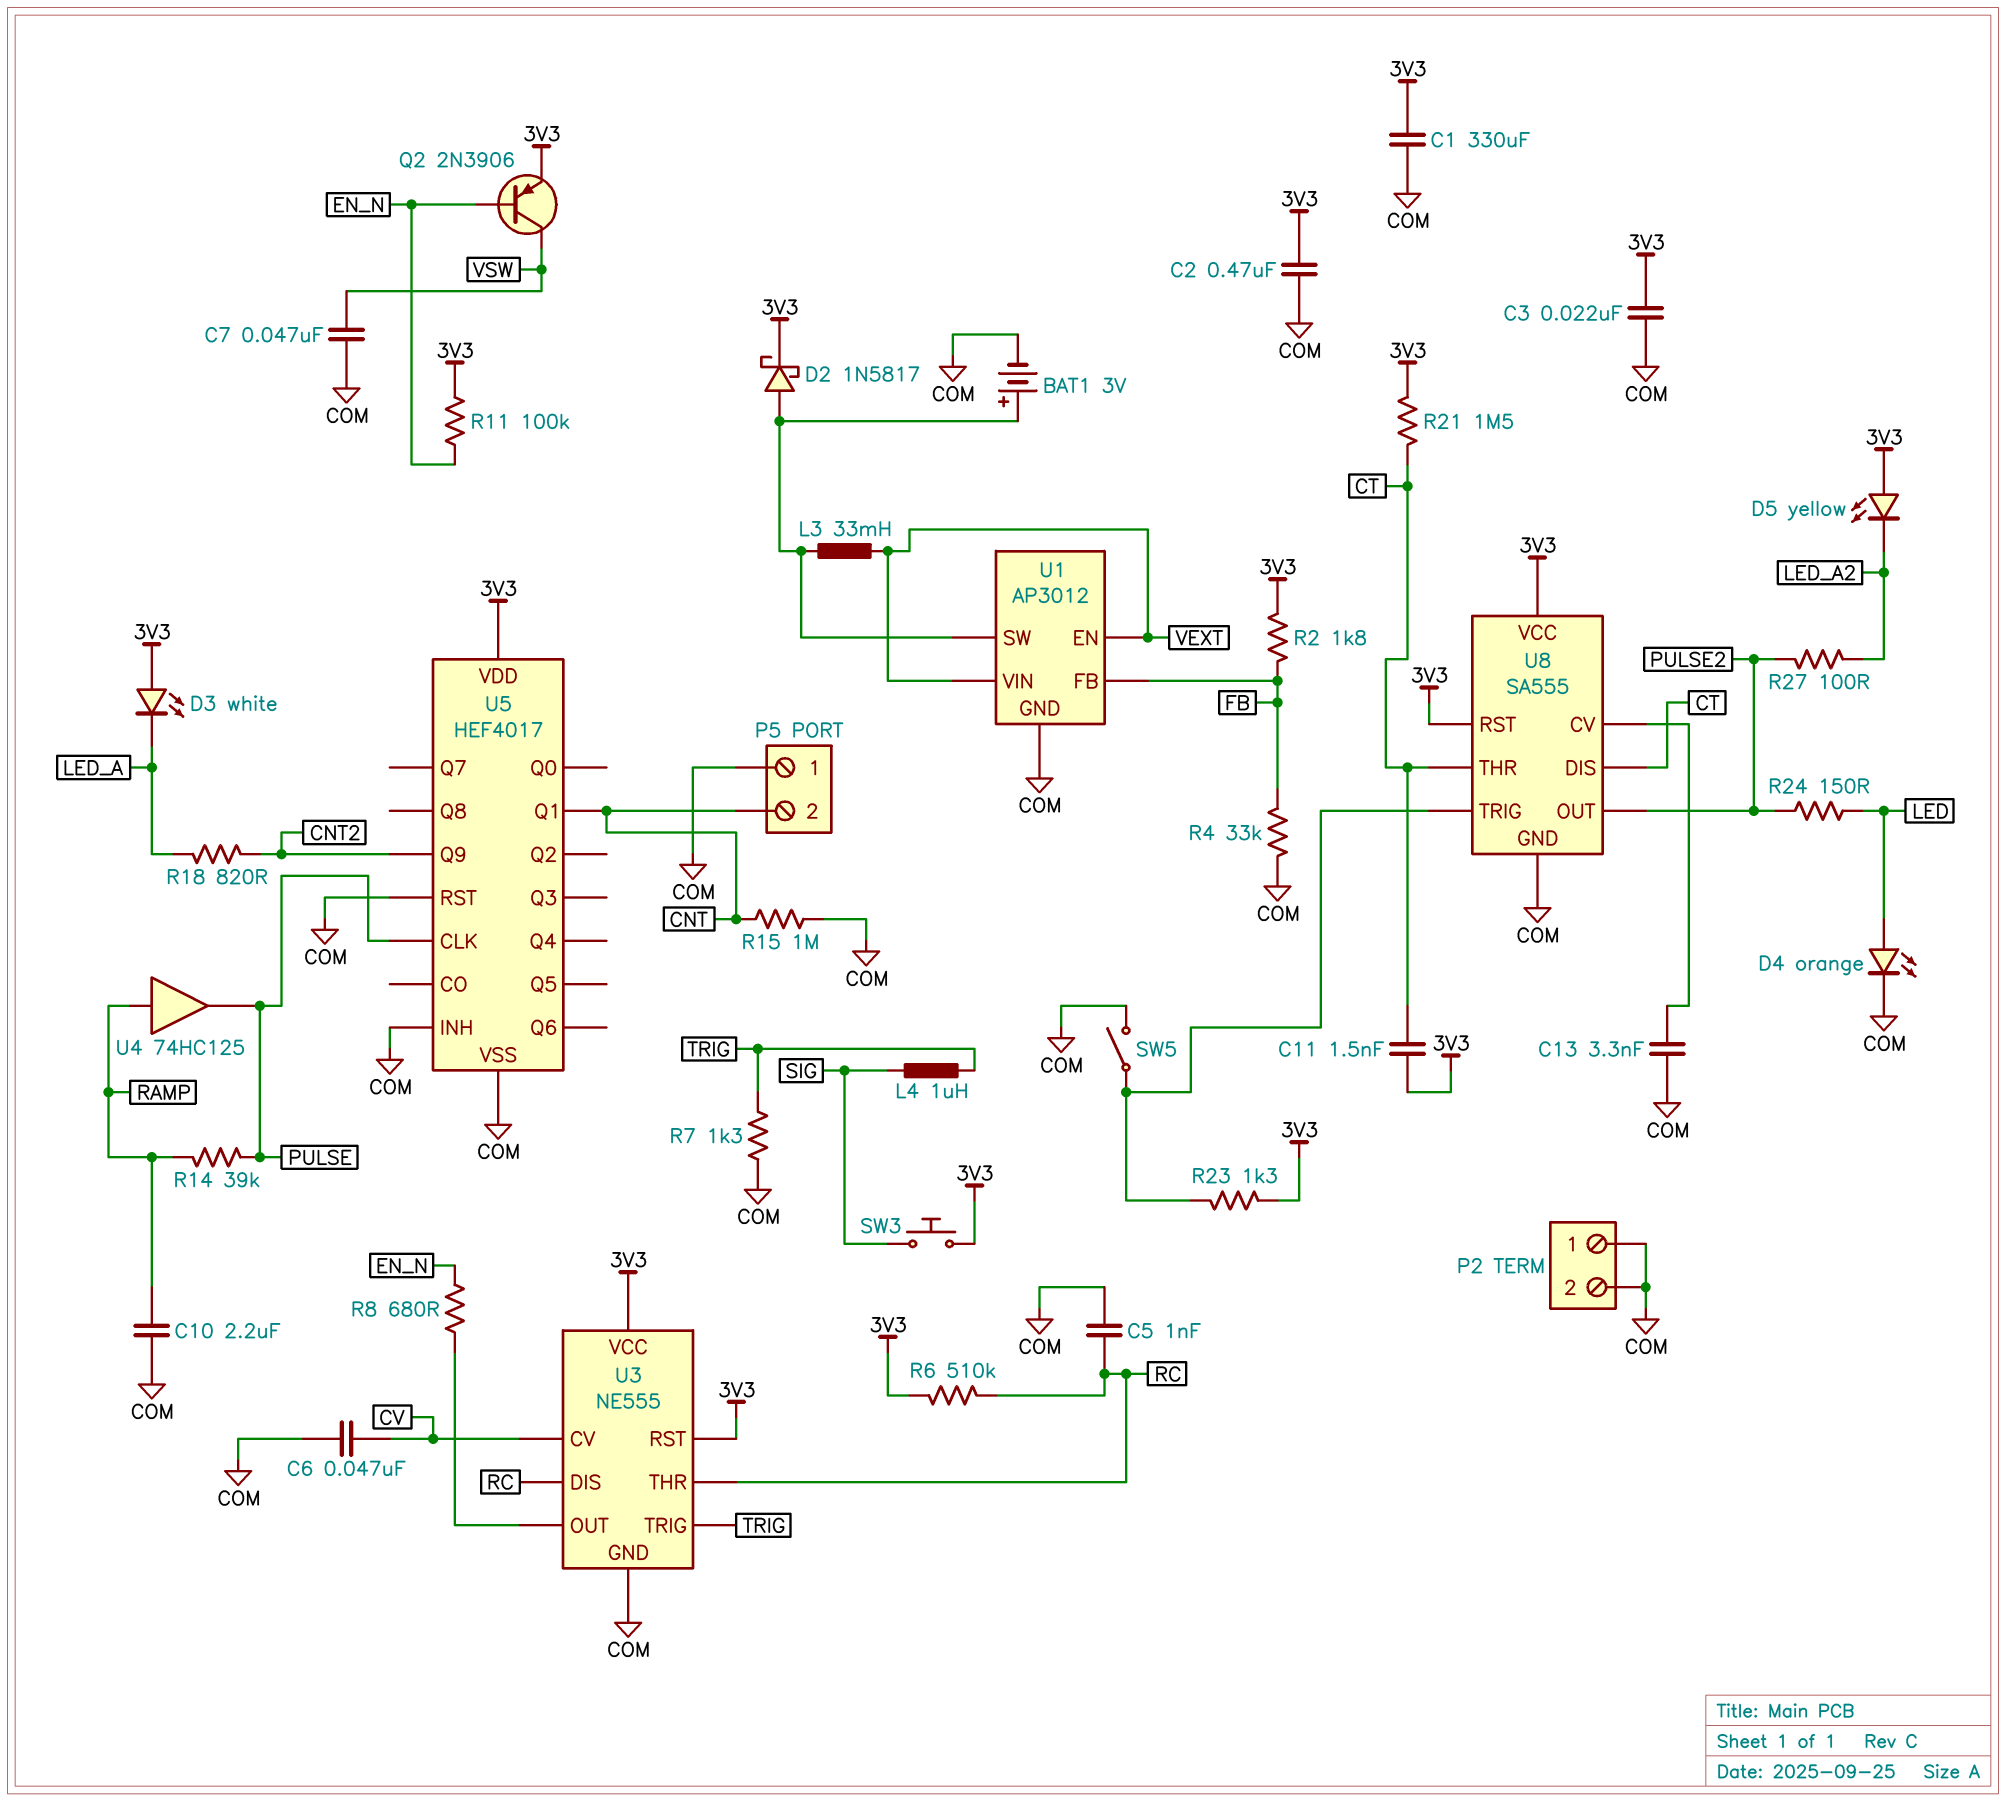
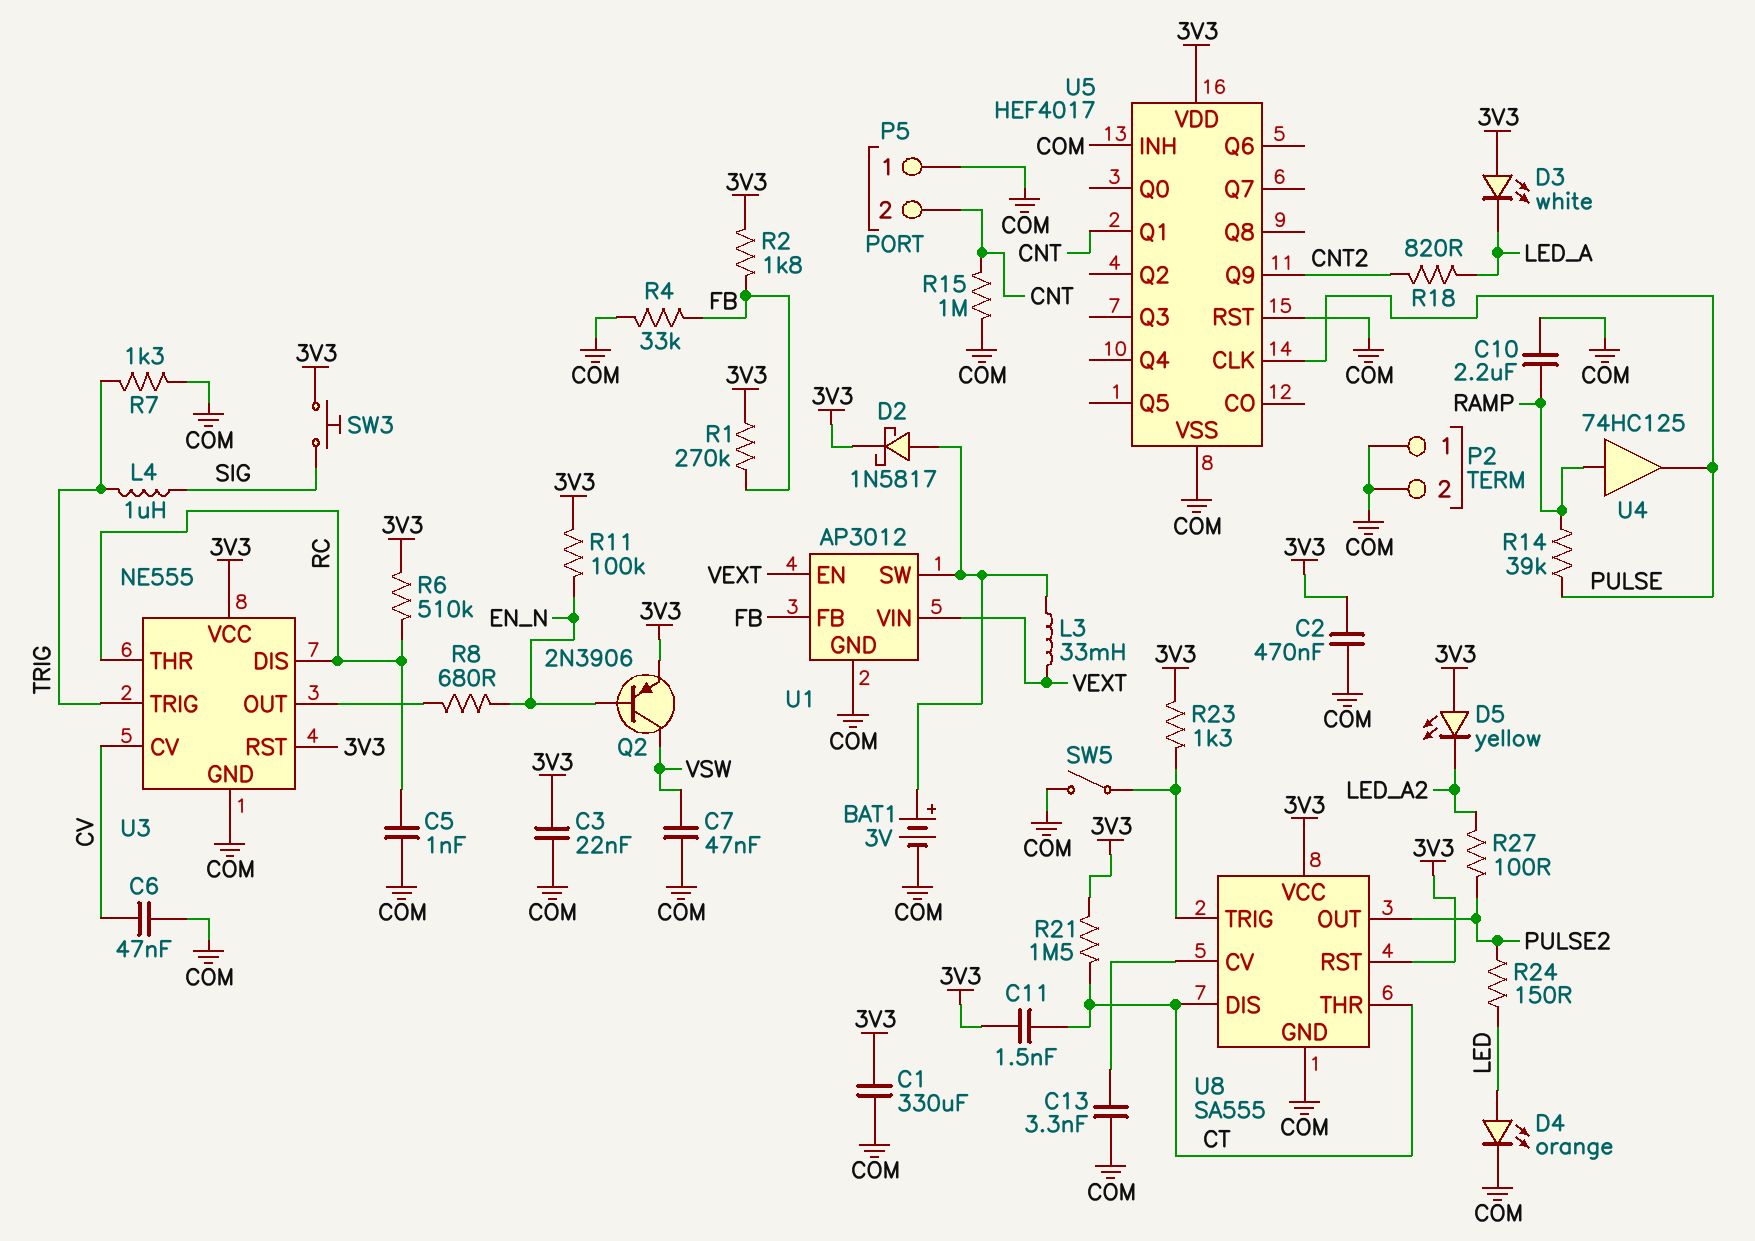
R1: none -> 270k (3V3, FB)

